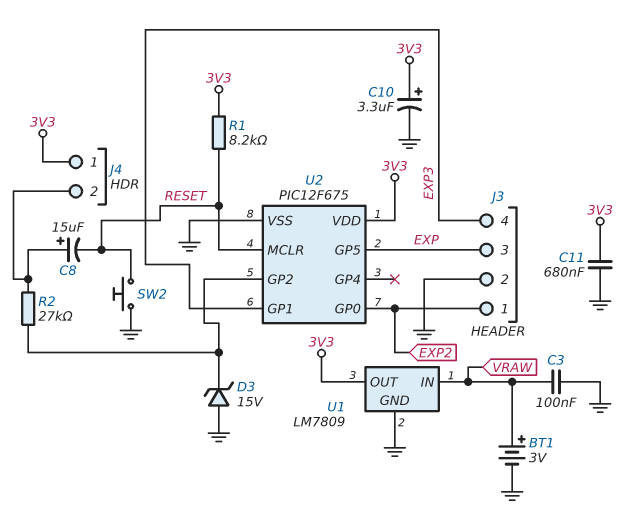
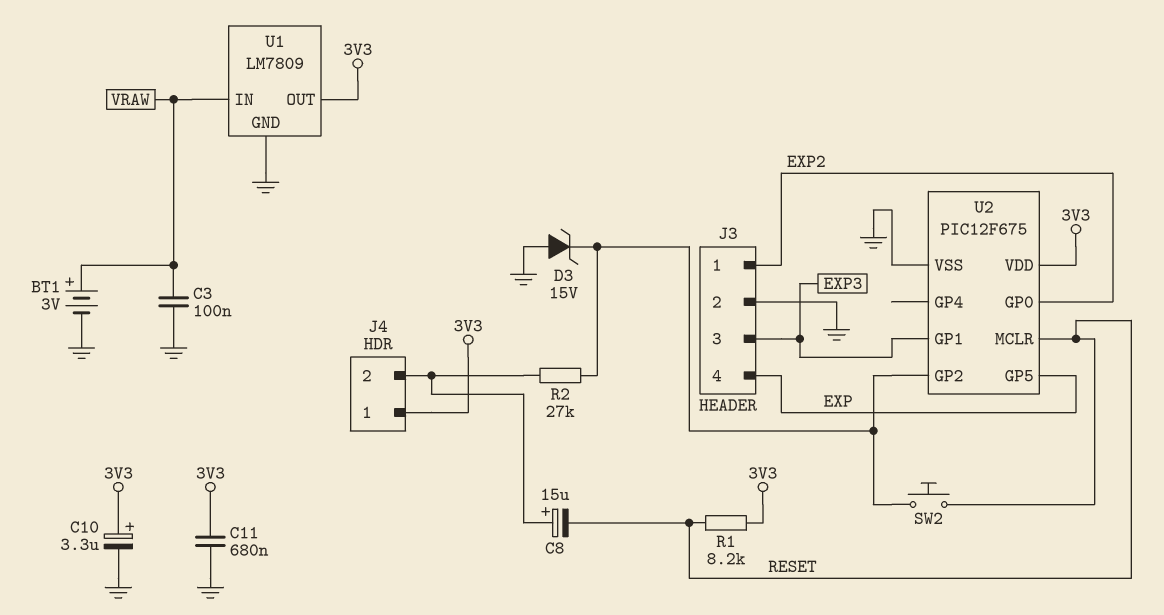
J3 pin 3: EXP -> EXP3
J3 pin 4: EXP3 -> EXP
SW2: button (GND, RESET) -> button (RESET, U2/GP2)

